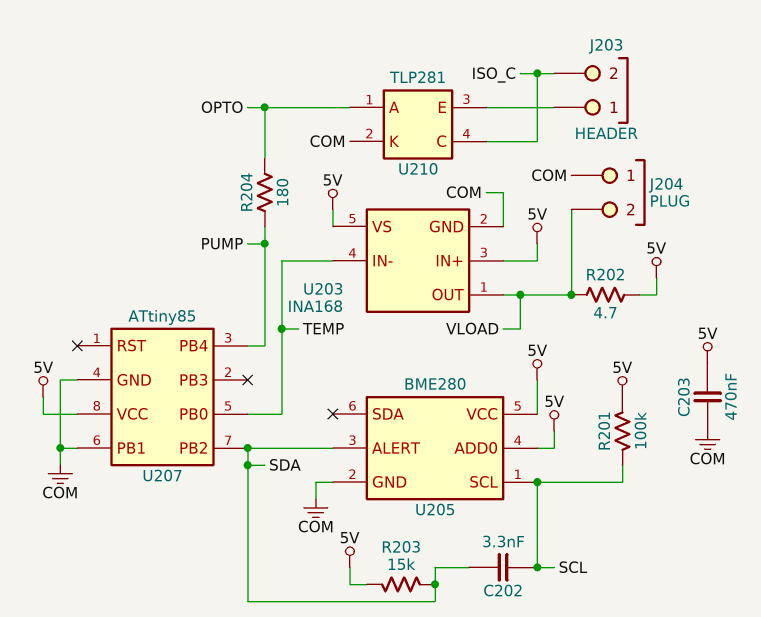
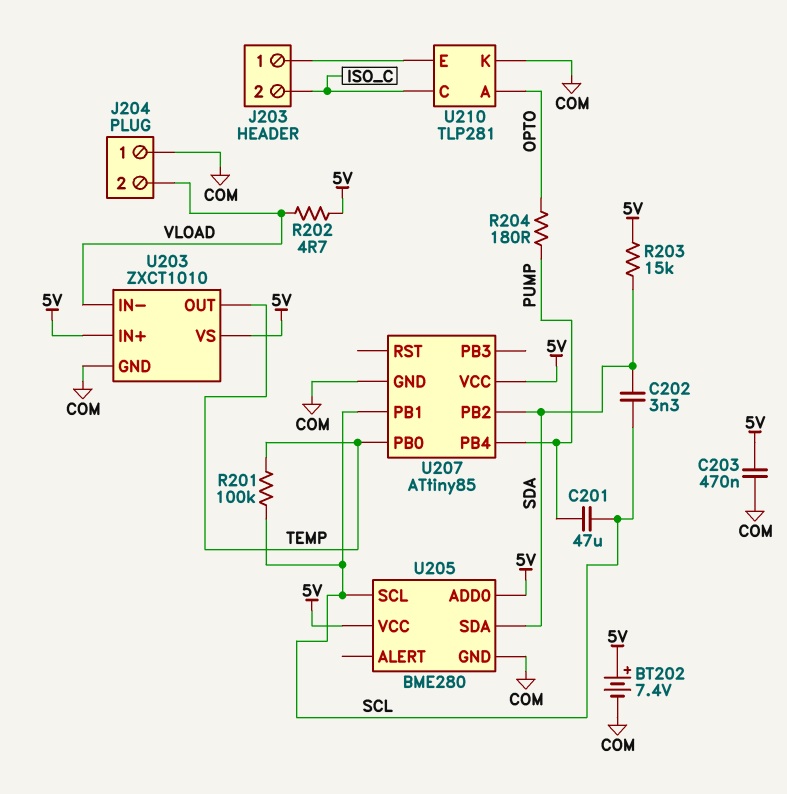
BT202: none -> 7.4V (plus 5V, minus COM)
C201: none -> 47uF (PUMP, SCL)
R201: 100k (5V, SCL) -> 100k (SCL, TEMP)
U203: INA168 -> ZXCT1010
U203 pin IN-: TEMP -> VLOAD
U203 pin OUT: VLOAD -> TEMP
U205 pin ALERT: SDA -> none
U205 pin SDA: none -> SDA
U207 pin PB1: COM -> SCL

